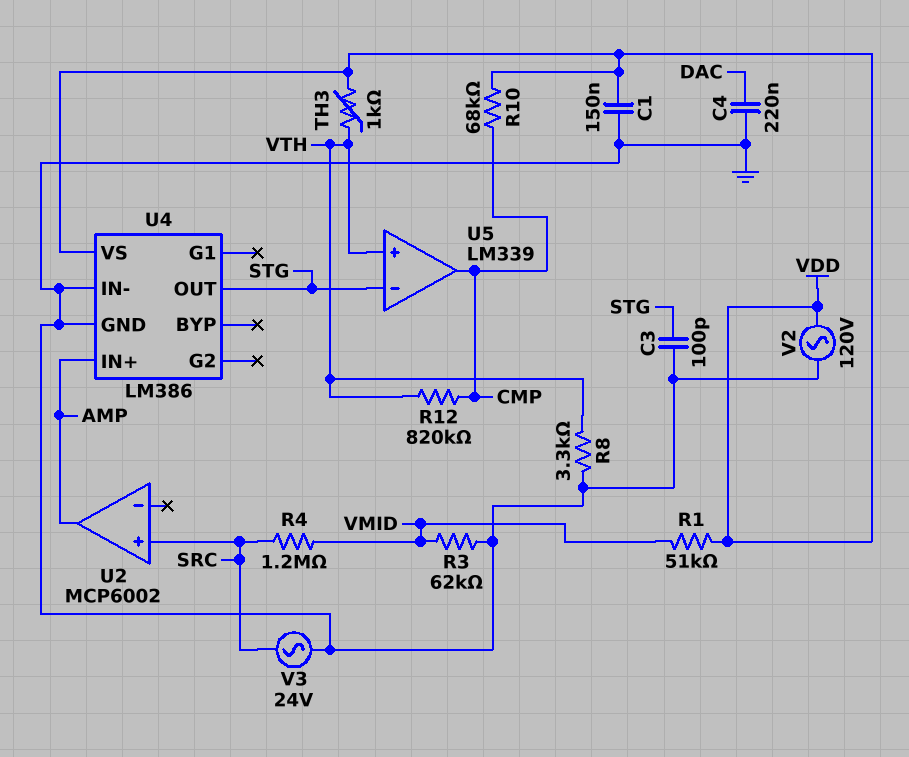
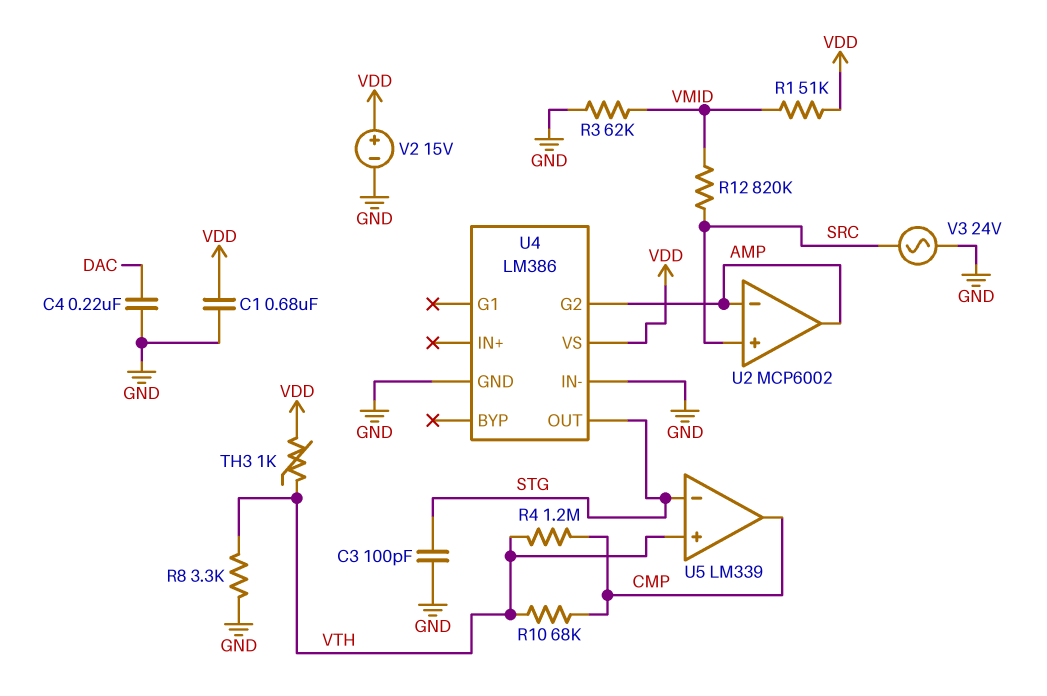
C1: 150nF (GND, VDD) -> 680nF (GND, VDD)
R4: 1.2M (SRC, VMID) -> 1.2M (CMP, VTH)
R10: 68k (CMP, VDD) -> 68k (CMP, VTH)
R12: 820k (CMP, VTH) -> 820k (SRC, VMID)
U2 pin in-: none -> AMP
U4 pin G2: none -> AMP
U4 pin IN+: AMP -> none
V2: AC 120V (GND, VDD) -> 15V (plus VDD, minus GND)

